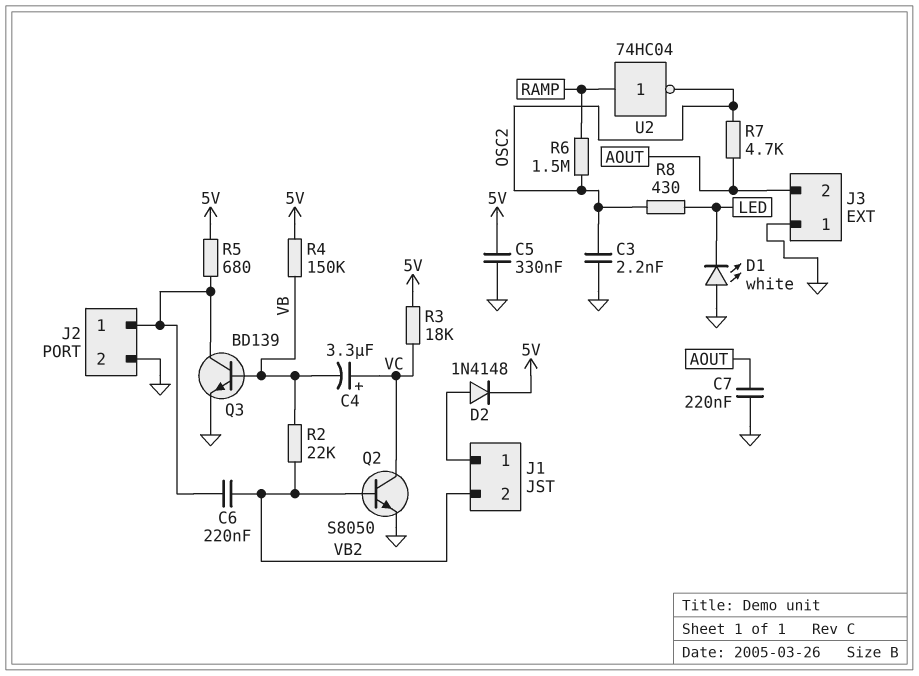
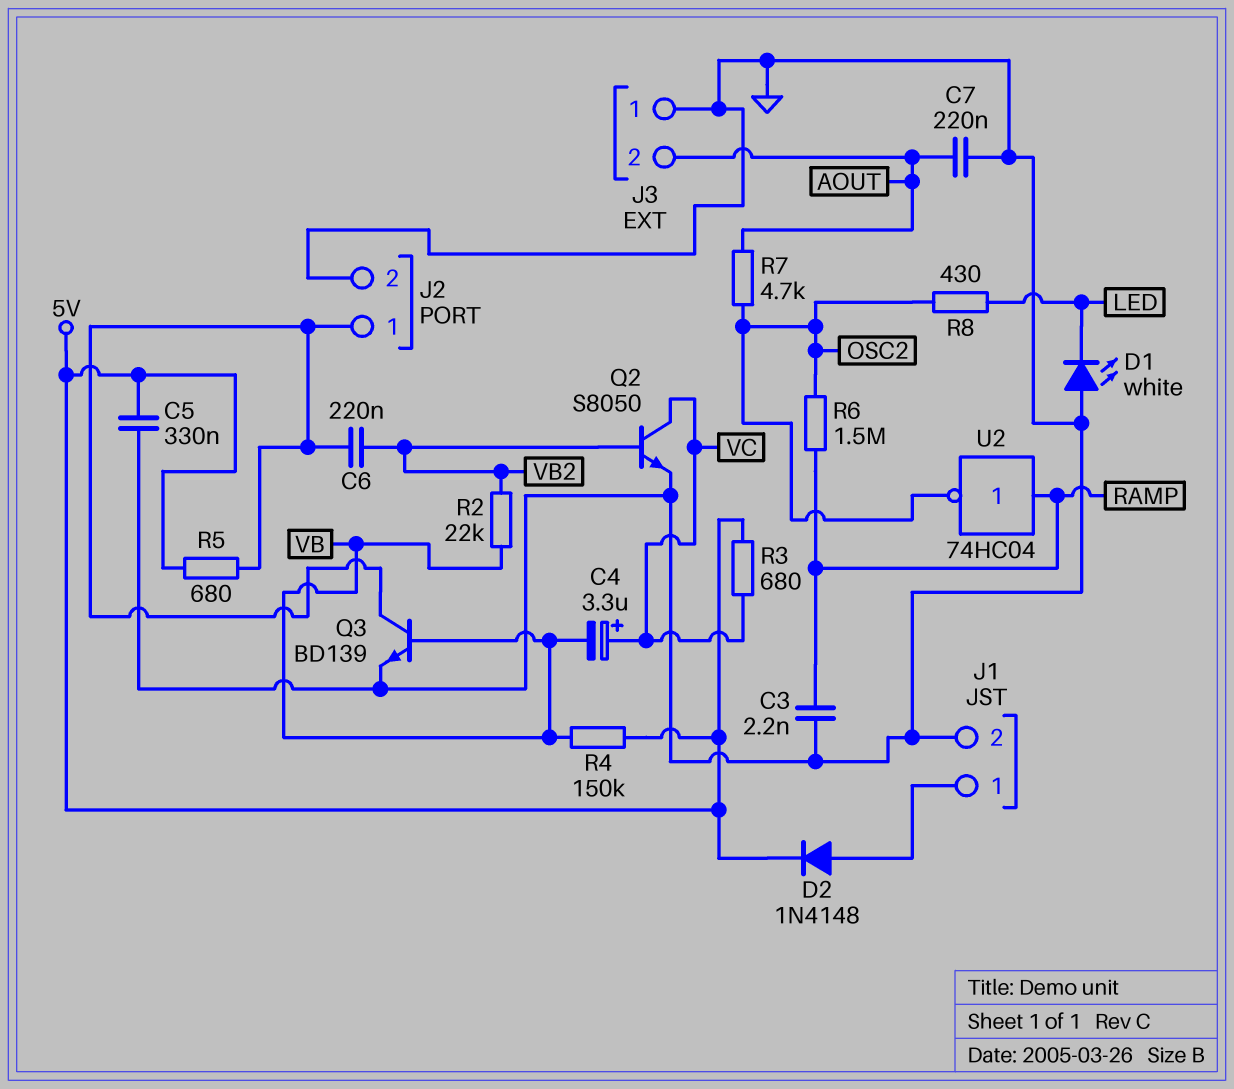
C3: 2.2nF (GND, OSC2) -> 2.2nF (GND, RAMP)
J1 pin 2: VB2 -> GND
R3: 18k (5V, VC) -> 680 (5V, VC)

